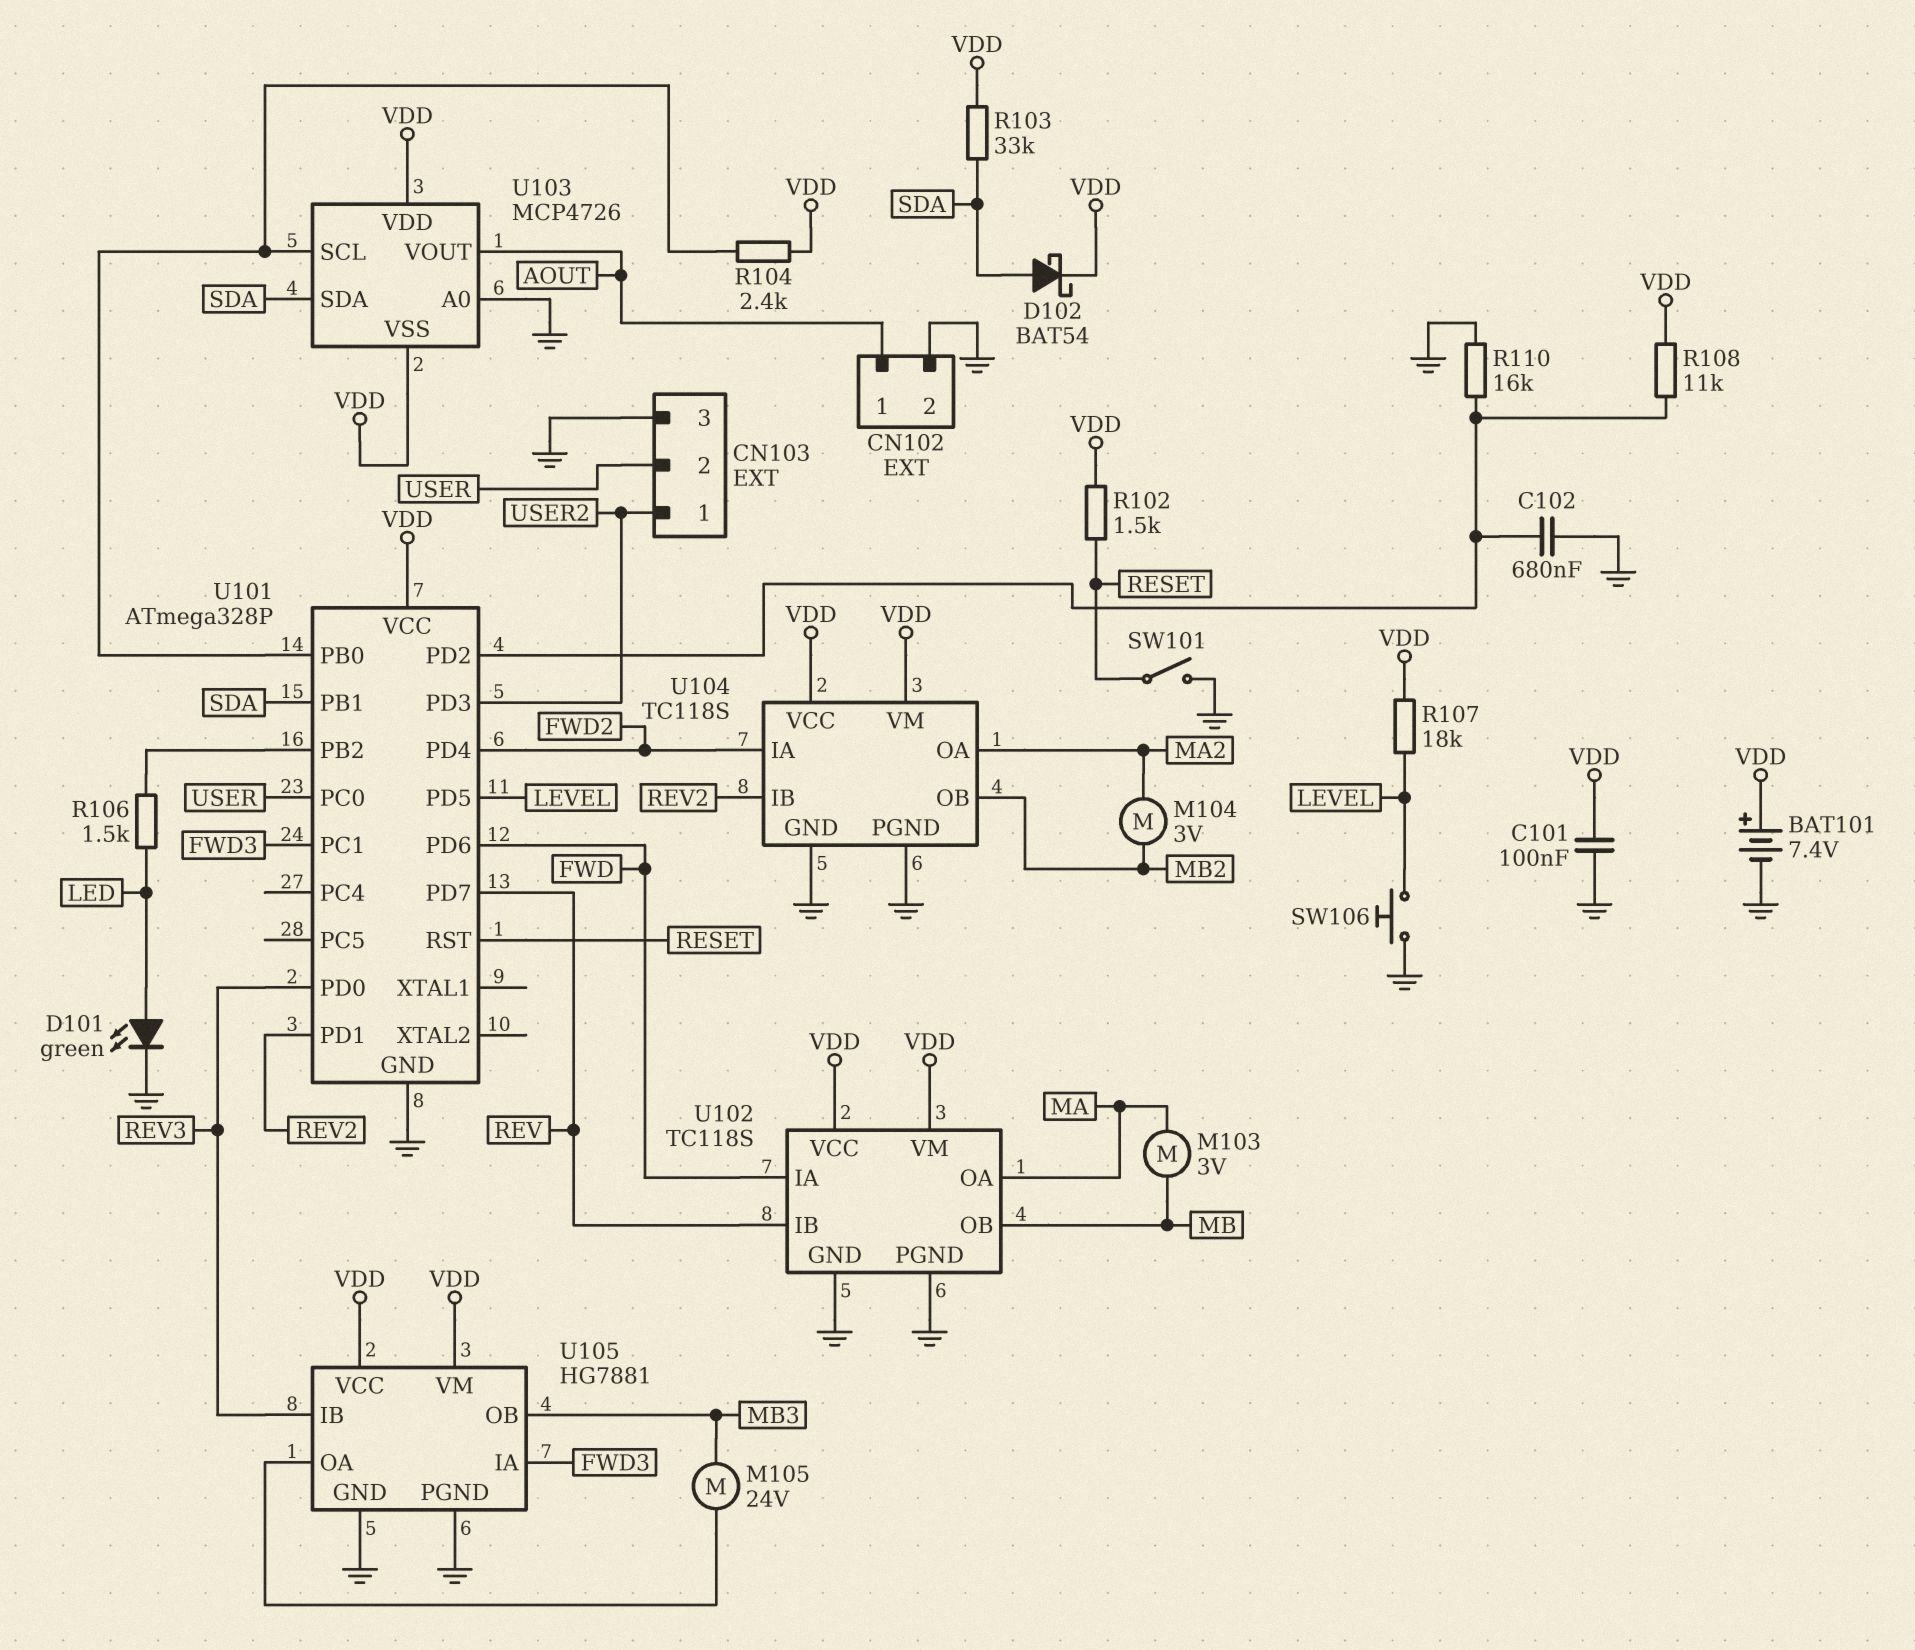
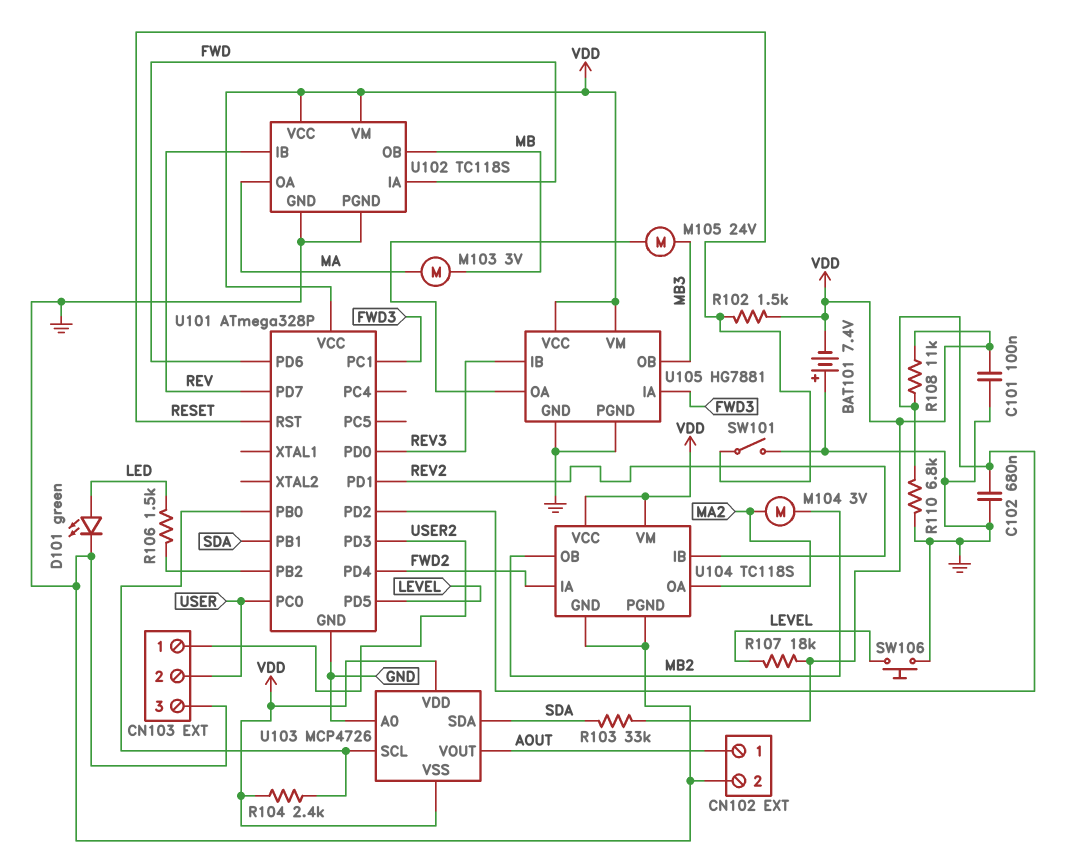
BAT101: 7.4V (plus VDD, minus GND) -> 7.4V (plus GND, minus VDD)
D102: schottky BAT54 (A SDA, K VDD) -> none
R110: 16k (GND, U101/PD2) -> 6.8k (GND, U101/PD2)

